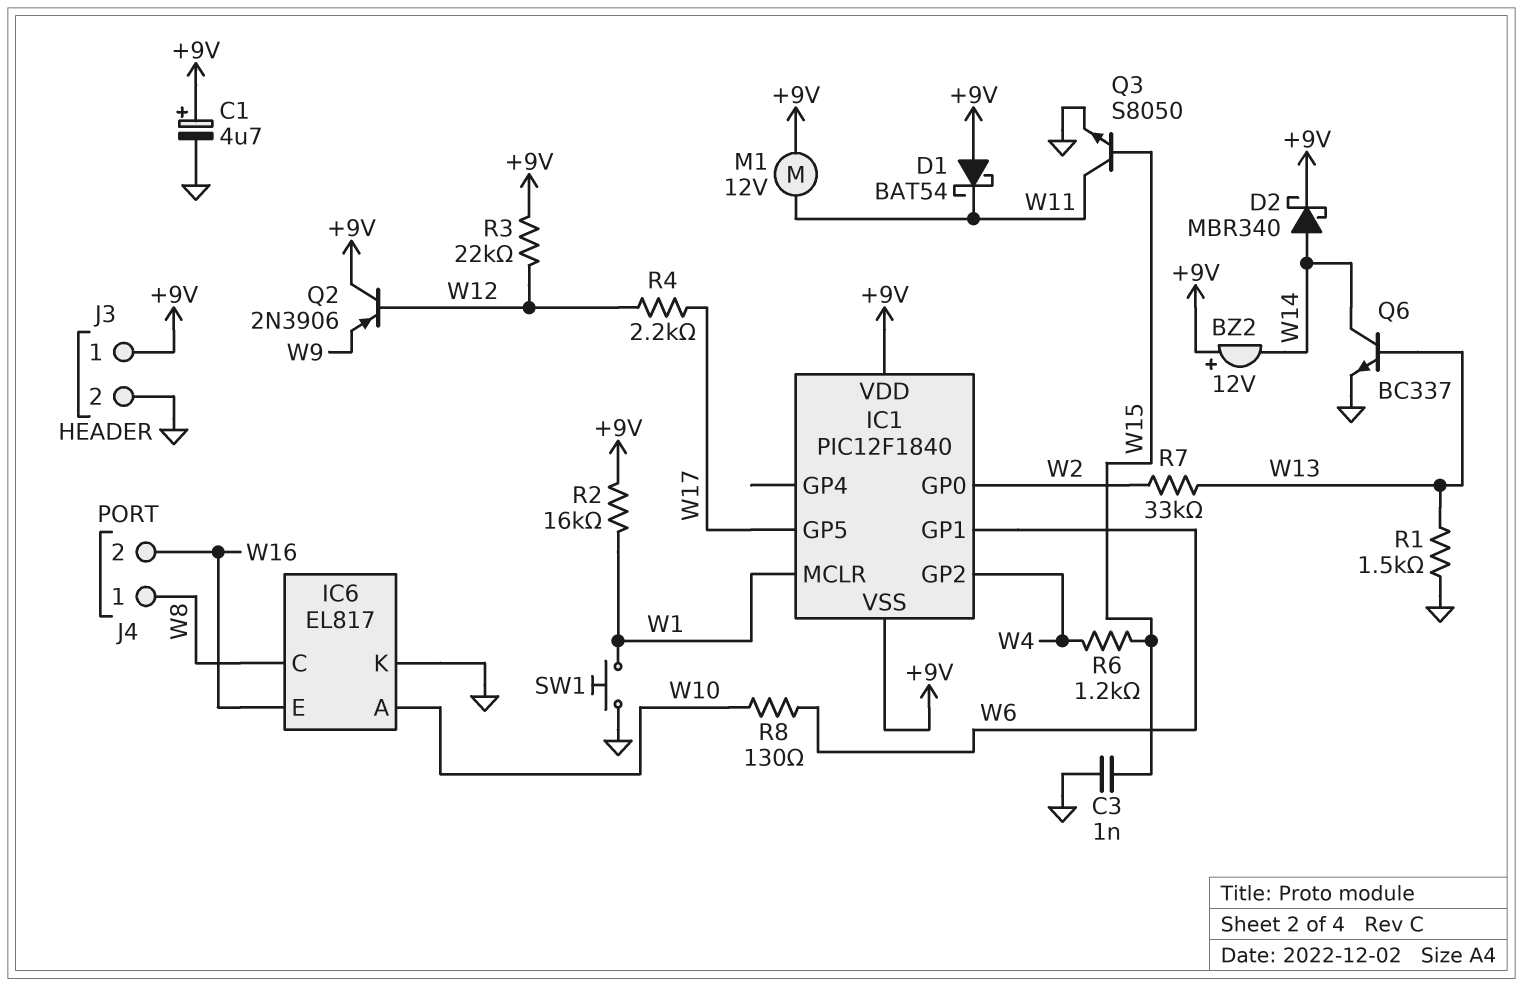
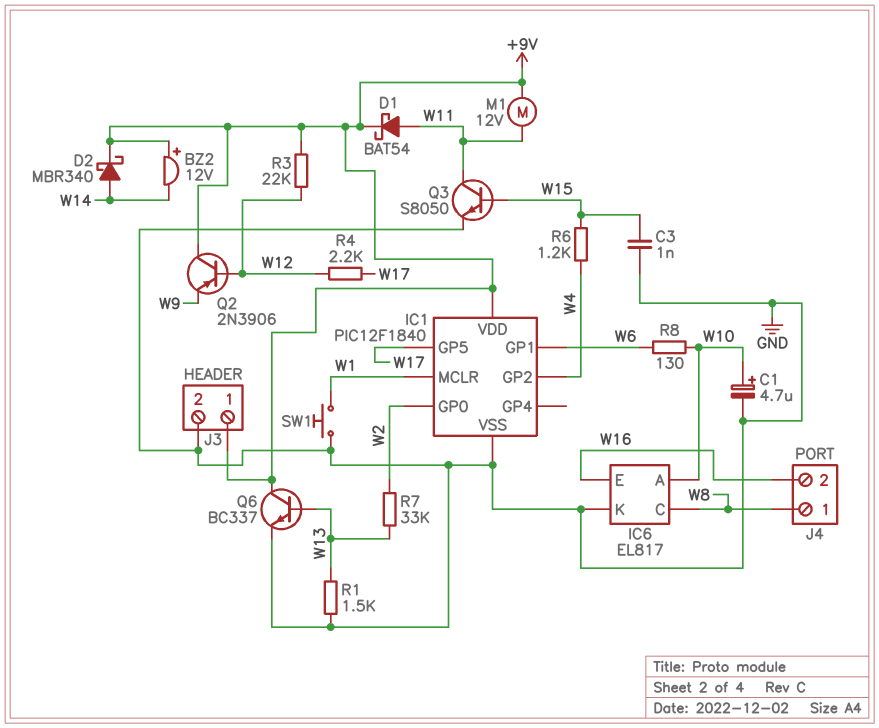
C1: 4.7uF (plus +9V, minus GND) -> 4.7uF (plus W10, minus GND)
D1: schottky BAT54 (A +9V, K W11) -> schottky BAT54 (A W11, K +9V)
IC1 pin VSS: +9V -> GND
Q6: NPN BC337 (B W13, C W14, E GND) -> NPN BC337 (B W13, C +9V, E GND)
R2: 16k (+9V, W1) -> none

